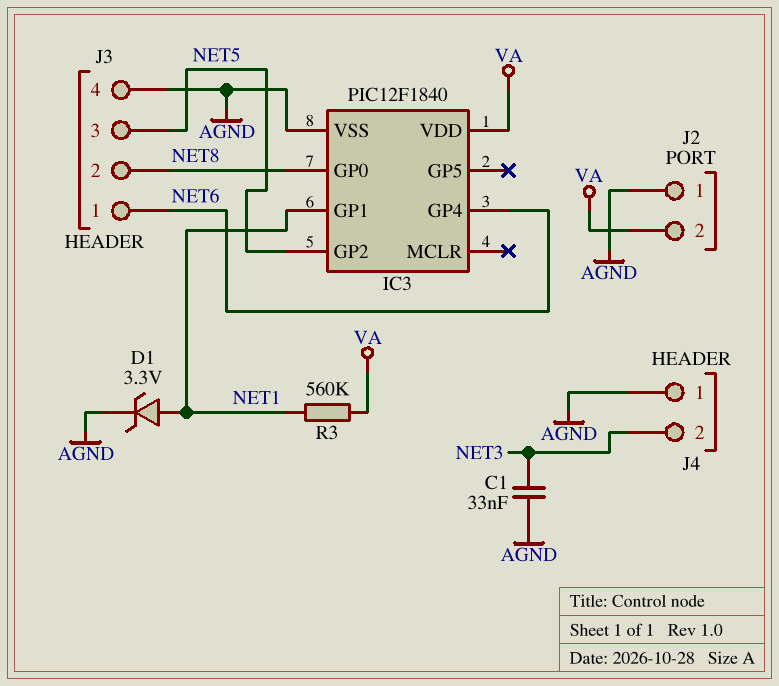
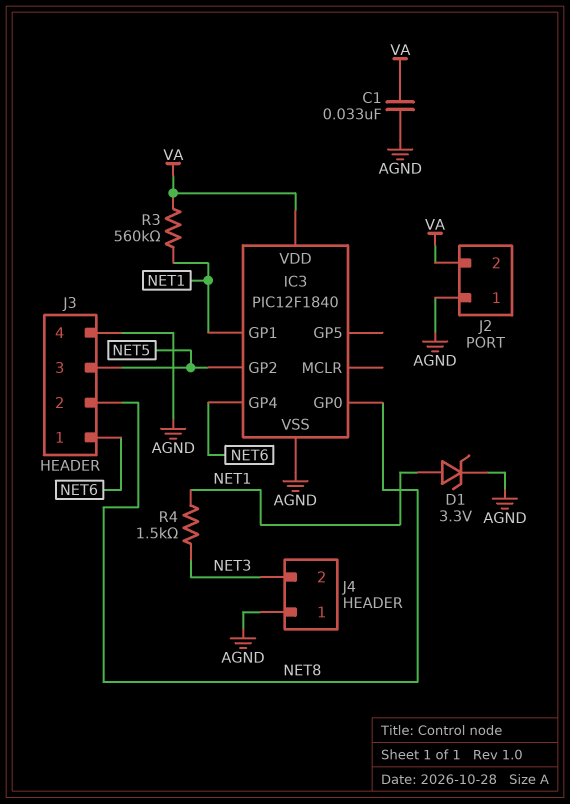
C1: 33nF (AGND, NET3) -> 33nF (AGND, VA)
R4: none -> 1.5k (NET1, NET3)

